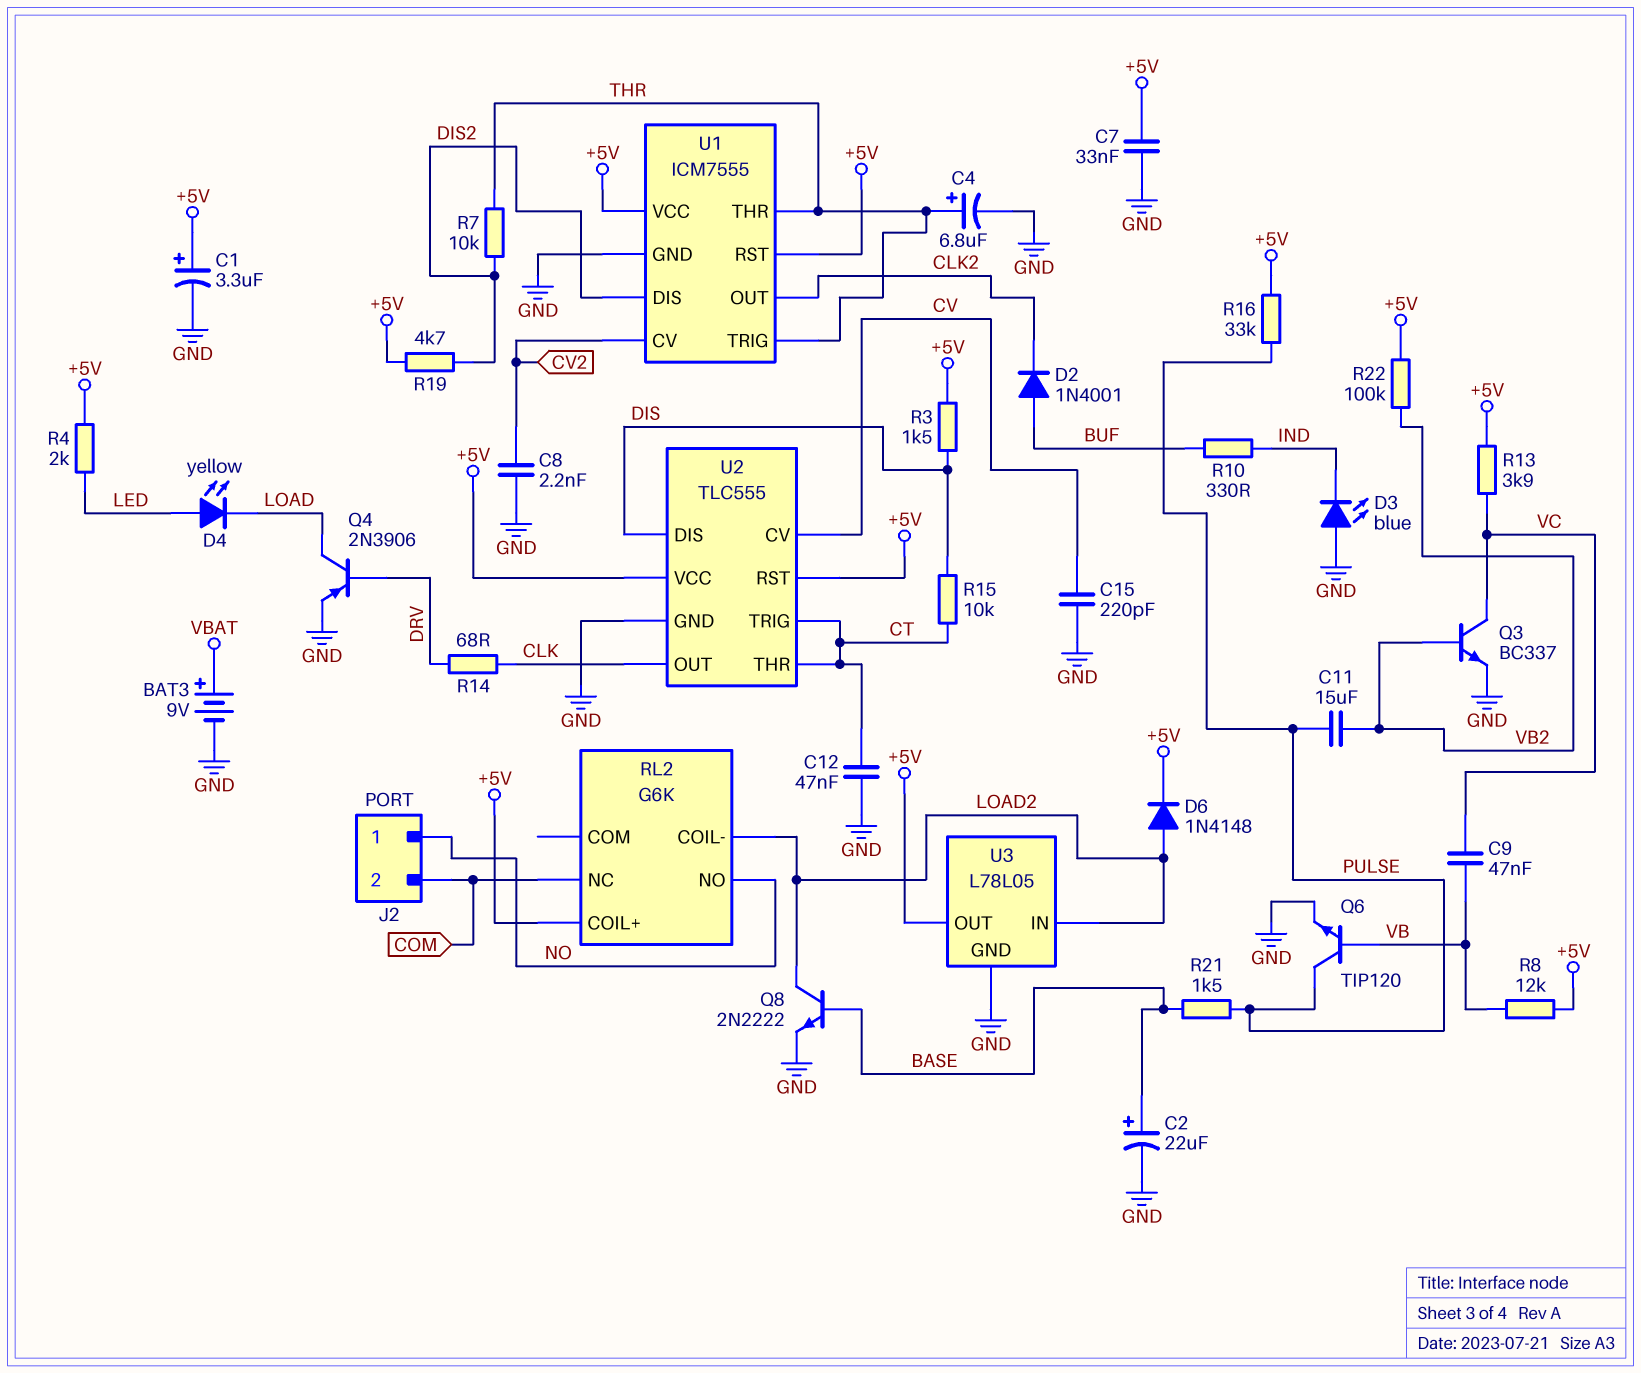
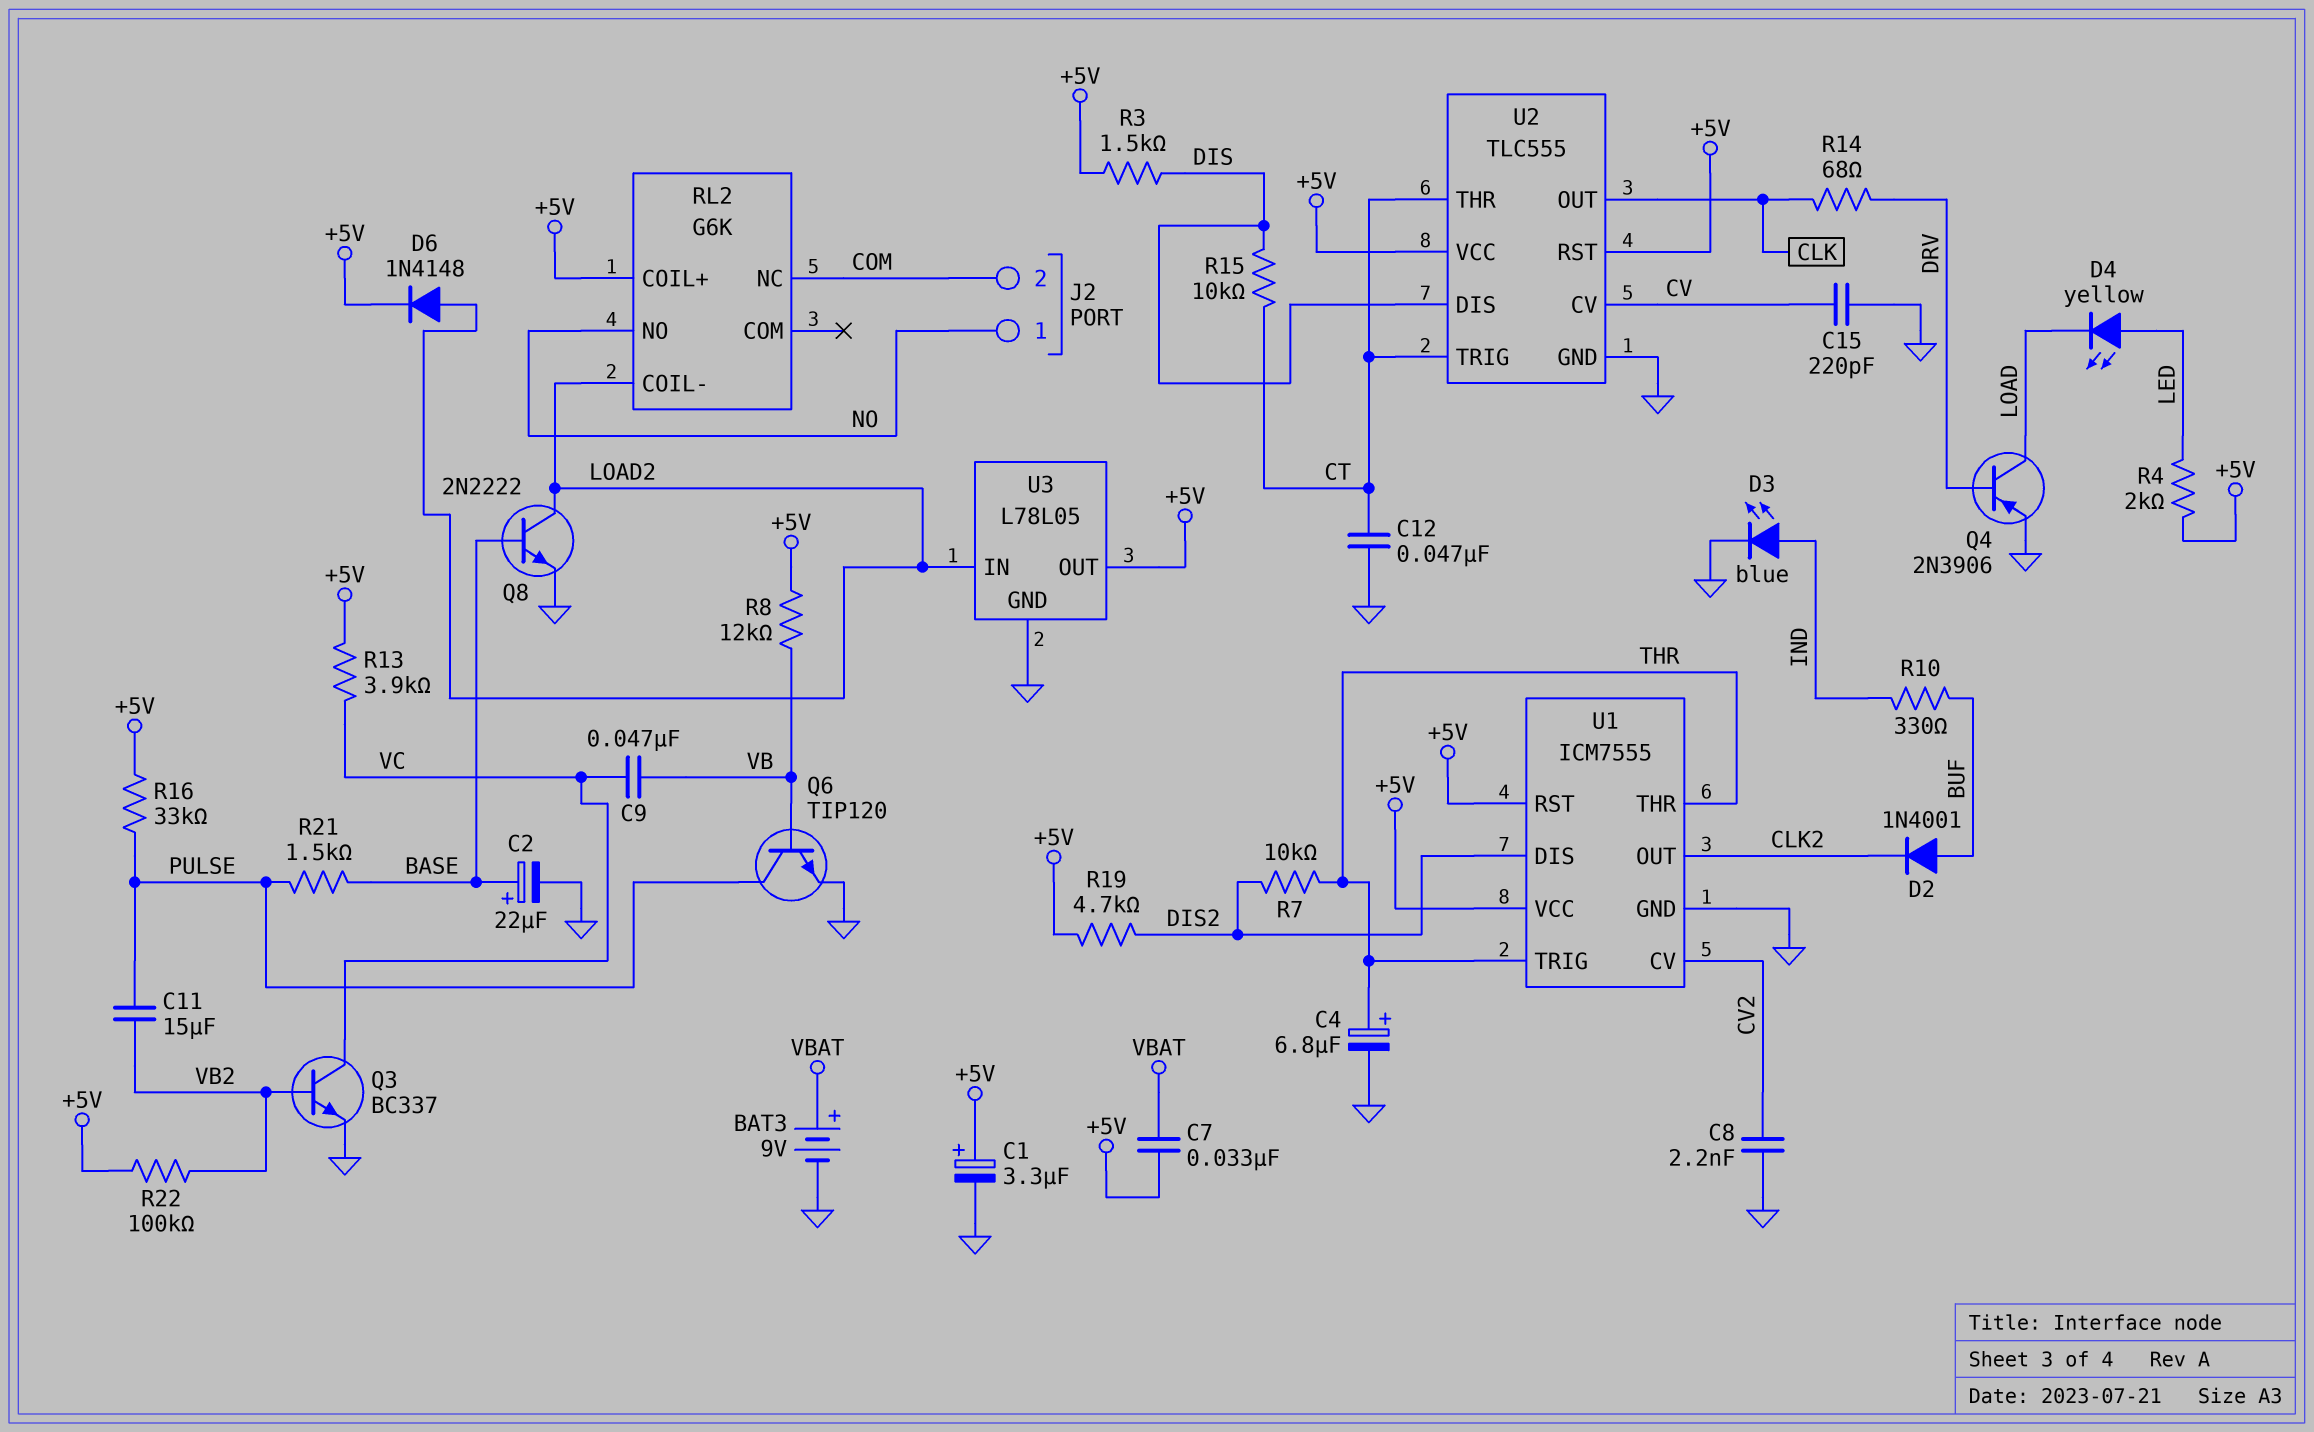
C7: 33nF (+5V, GND) -> 33nF (+5V, VBAT)
D3: LED blue (A GND, K IND) -> LED blue (A IND, K GND)

